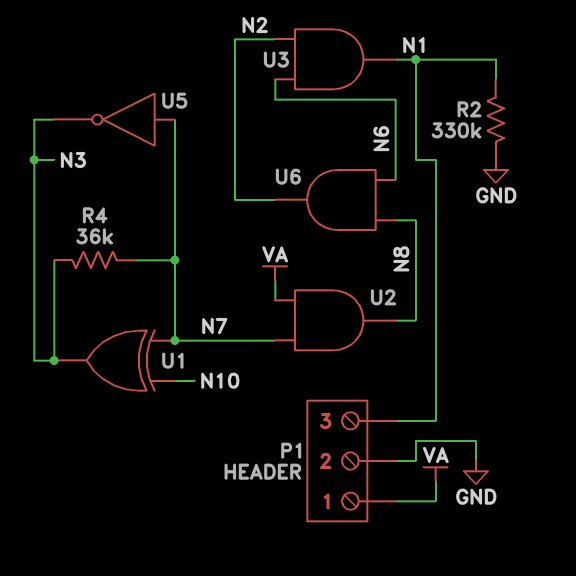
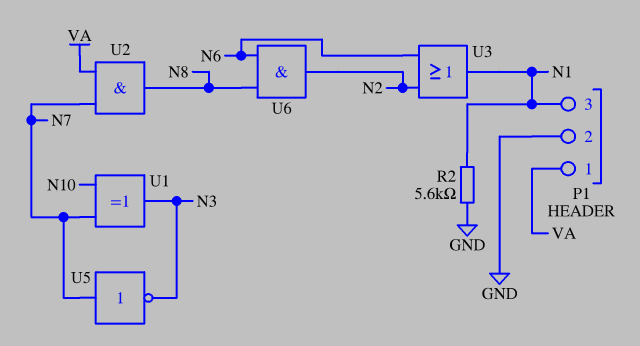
R2: 330k (GND, N1) -> 5.6k (GND, N1)
R4: 36k (N3, N7) -> none
U3: AND (in N2, in N6, out N1) -> OR (in N2, in N6, out N1)

